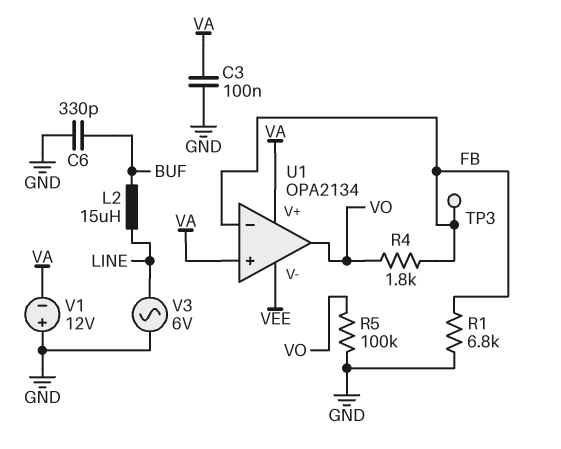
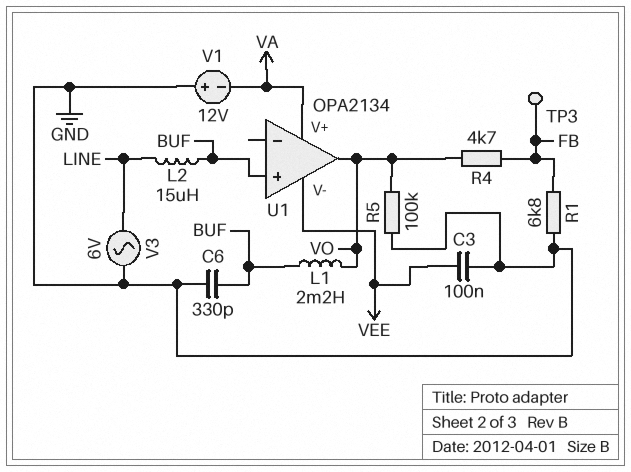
C3: 100nF (GND, VA) -> 100nF (GND, VEE)
L1: none -> 2.2mH (BUF, VO)
R4: 1.8k (FB, VO) -> 4.7k (FB, VO)
U1 pin in+: VA -> BUF
U1 pin in-: FB -> none

